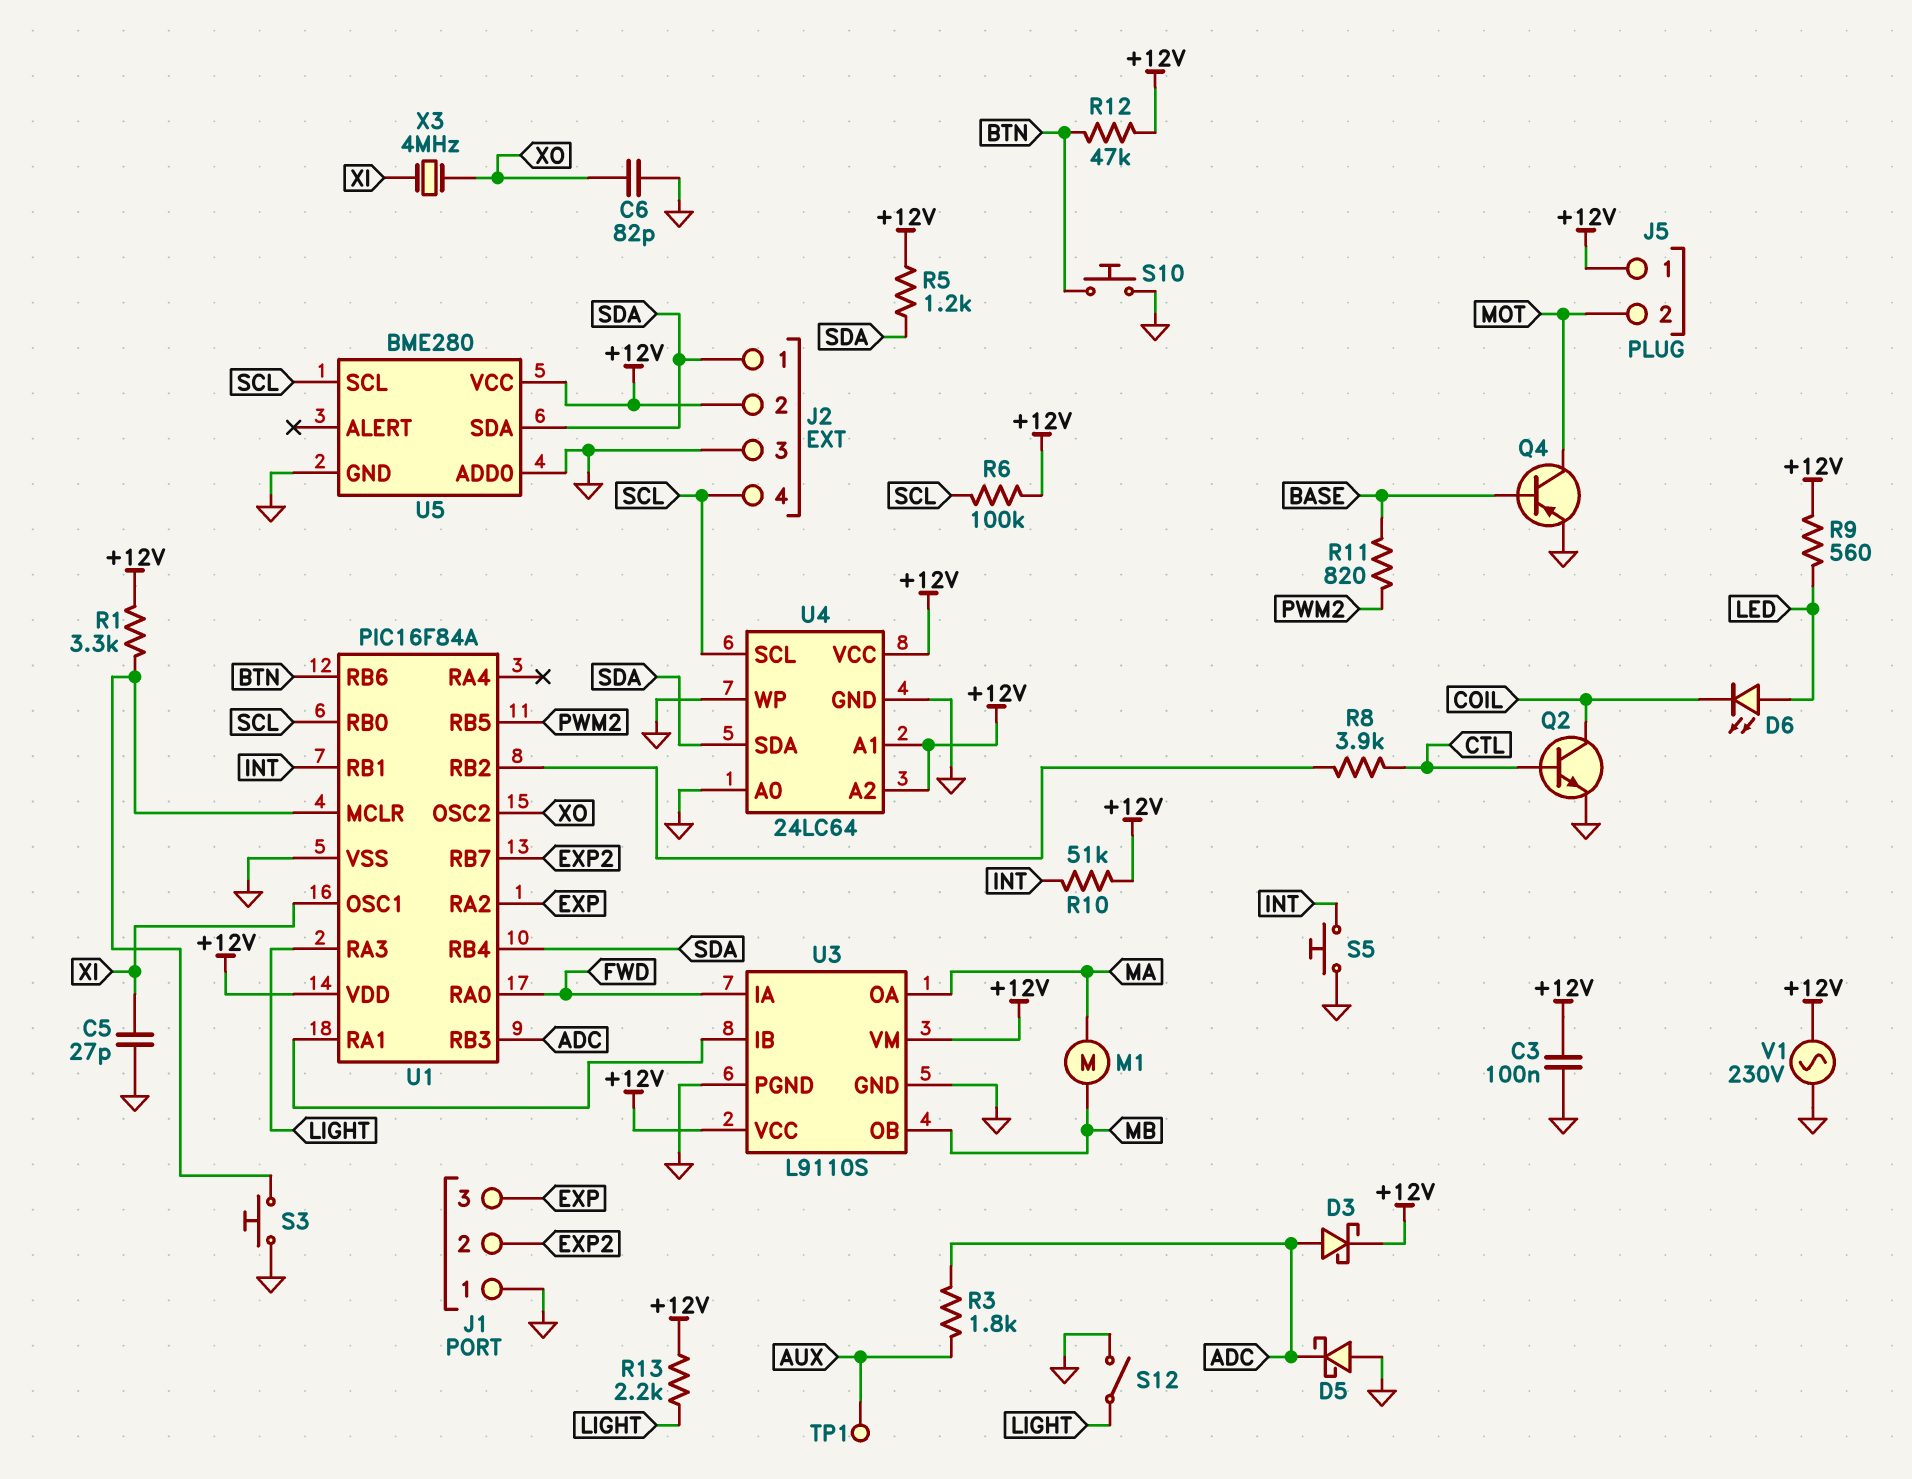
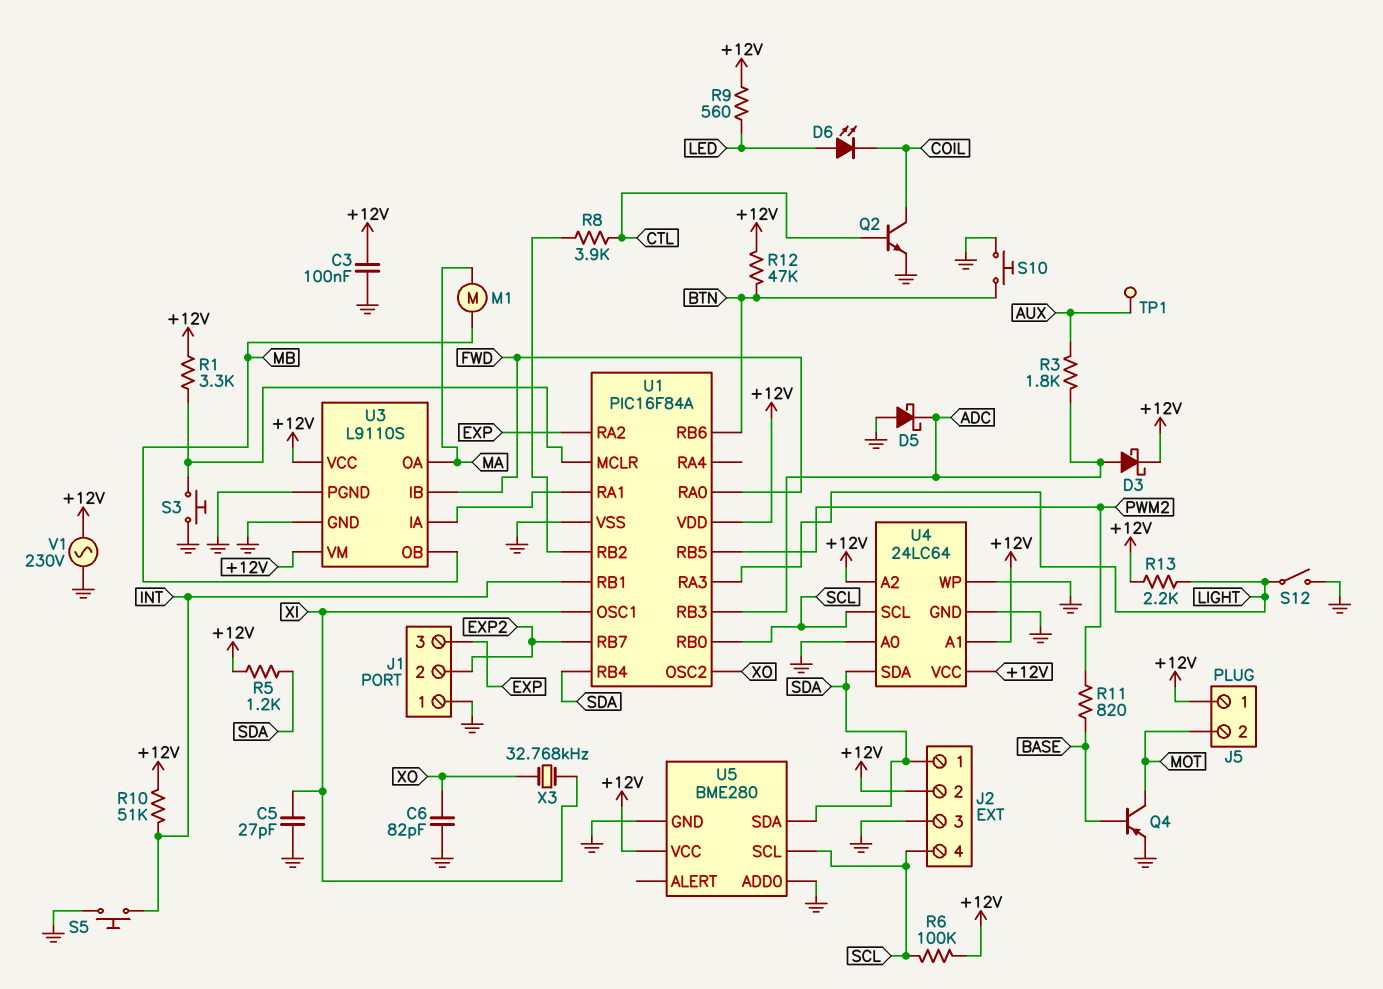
U3 pin IA: FWD -> U1/RA1
U3 pin IB: U1/RA1 -> FWD
X3: 4MHz (XI, XO) -> 32.768kHz (XI, XO)

